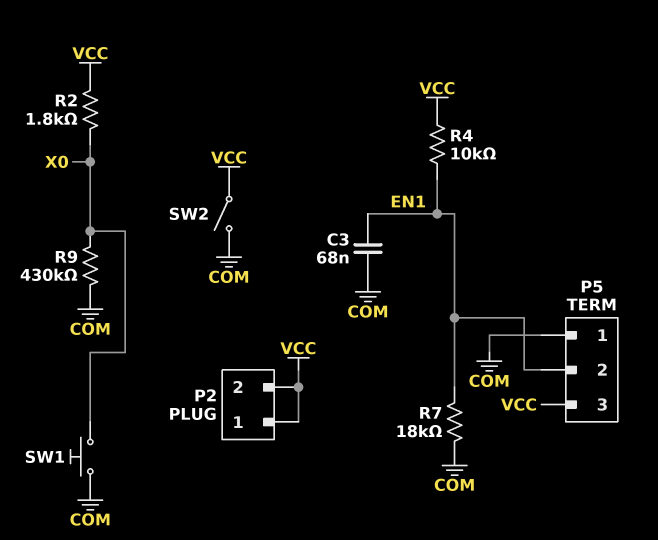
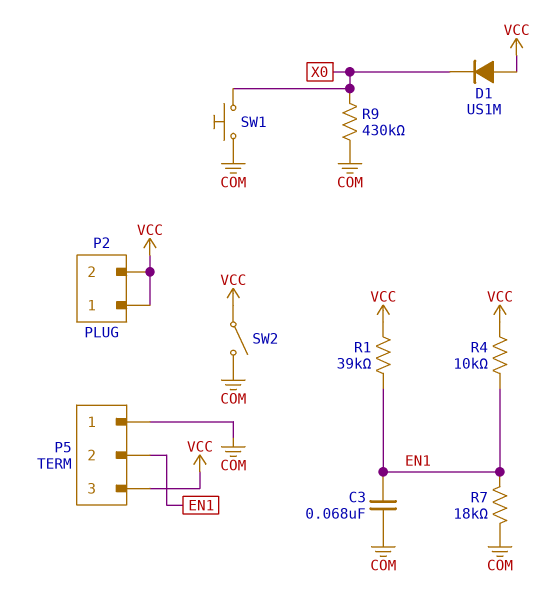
D1: none -> diode US1M (A VCC, K X0)
R1: none -> 39k (EN1, VCC)
R2: 1.8k (VCC, X0) -> none

